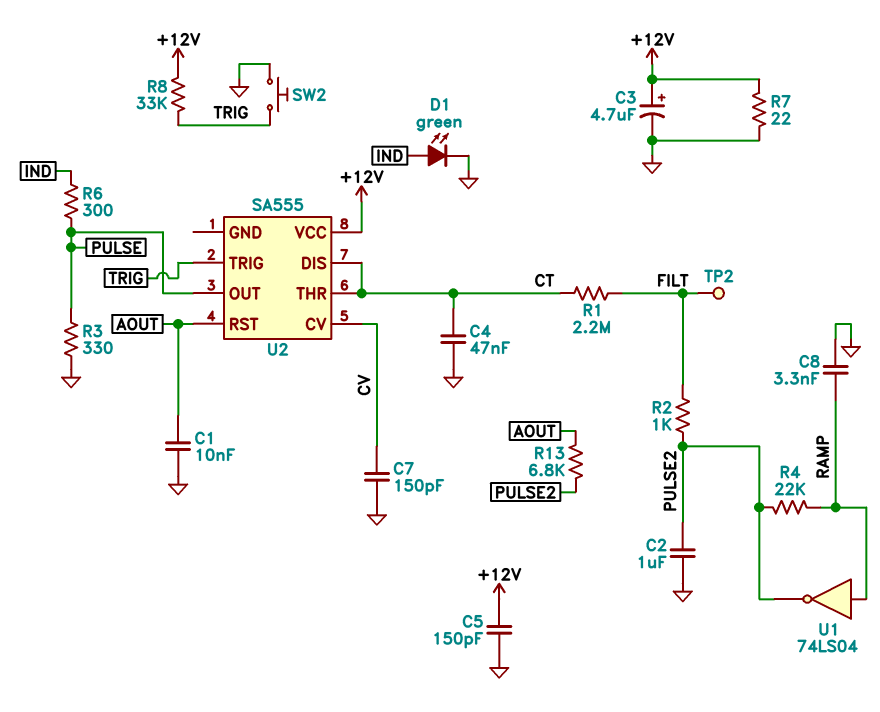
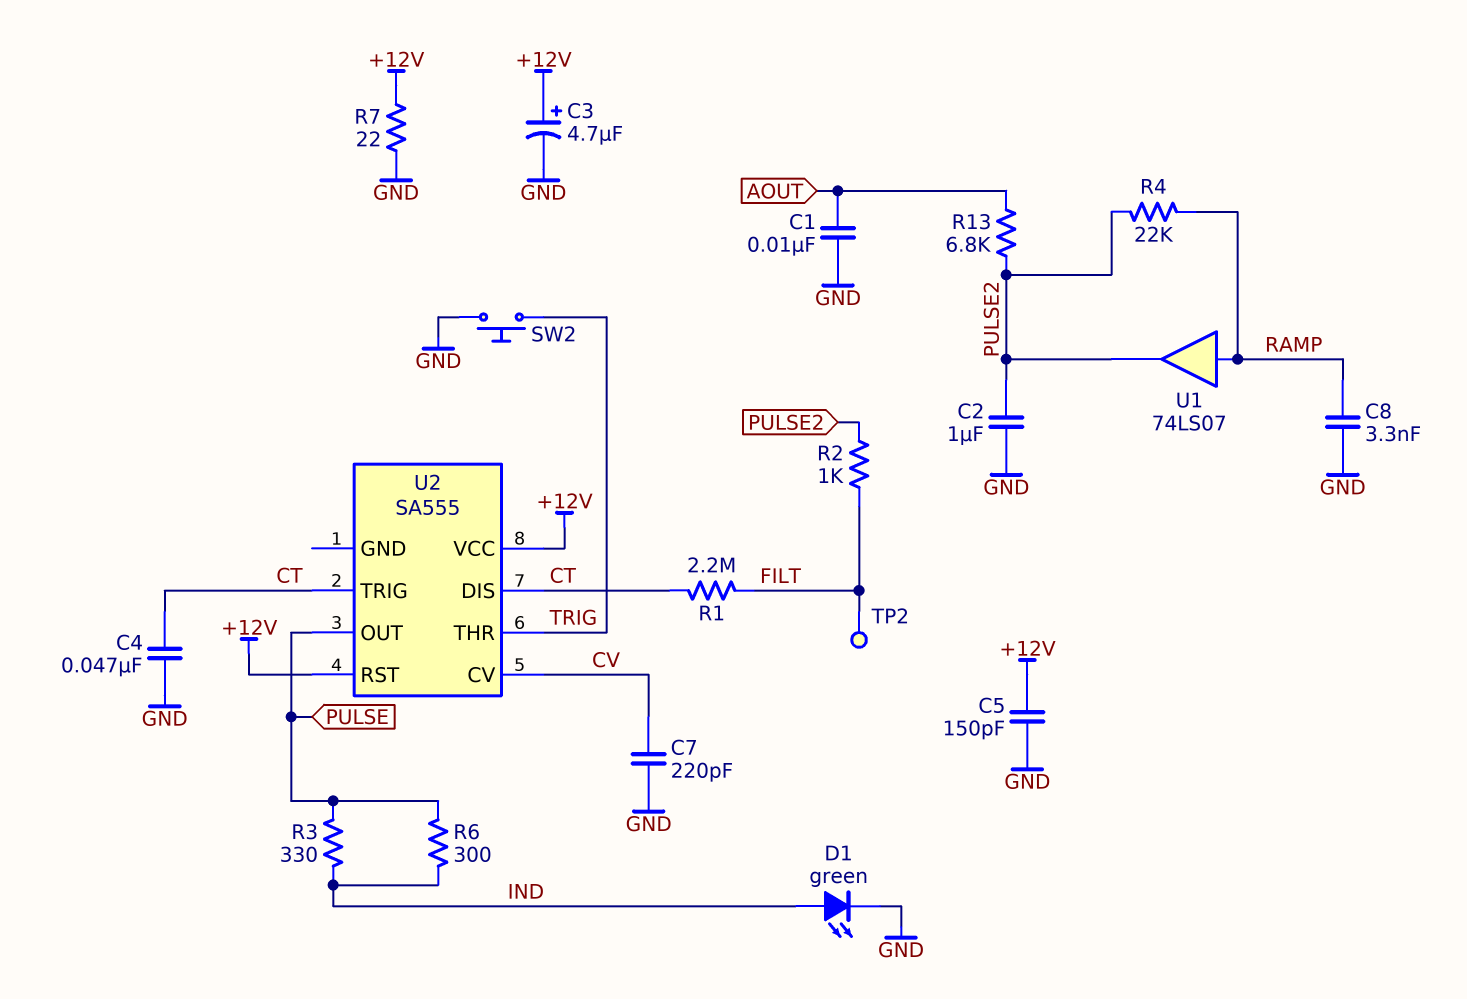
C7: 150pF (CV, GND) -> 220pF (CV, GND)
R3: 330 (GND, PULSE) -> 330 (IND, PULSE)
R8: 33k (+12V, TRIG) -> none
U1: NOT 74LS04 (in RAMP, out PULSE2) -> buffer 74LS07 (in RAMP, out PULSE2)
U2 pin RST: AOUT -> +12V
U2 pin THR: CT -> TRIG
U2 pin TRIG: TRIG -> CT

